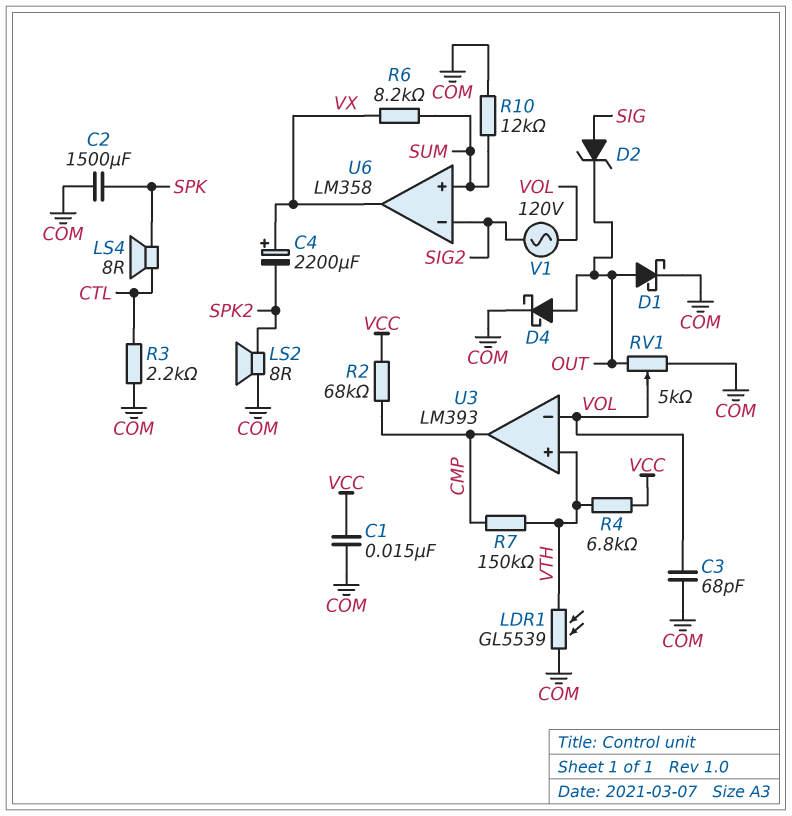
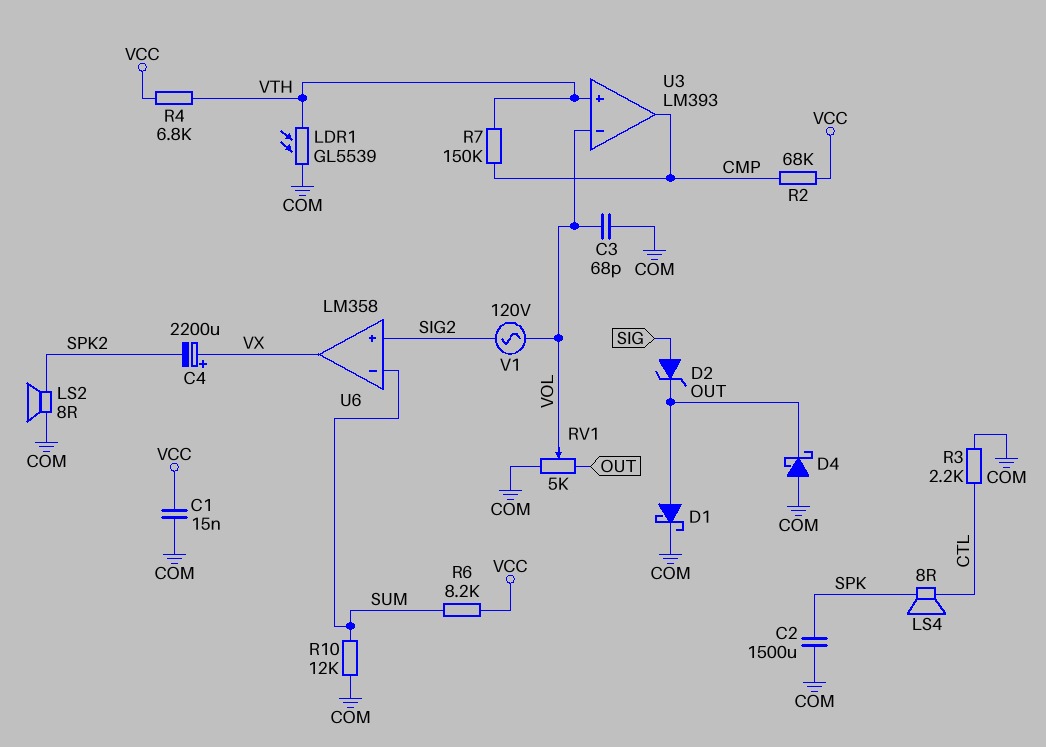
D4: schottky (A OUT, K COM) -> schottky (A COM, K OUT)
R6: 8.2k (SUM, VX) -> 8.2k (SUM, VCC)
U6 pin in+: SUM -> SIG2
U6 pin in-: SIG2 -> SUM

